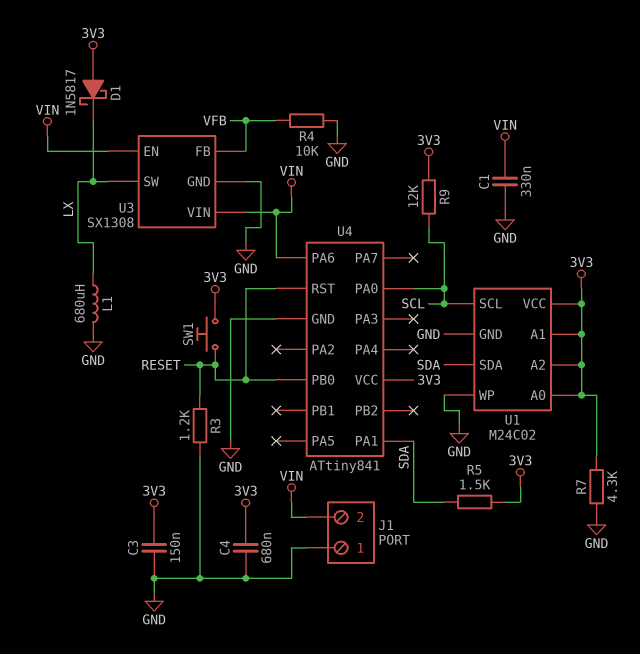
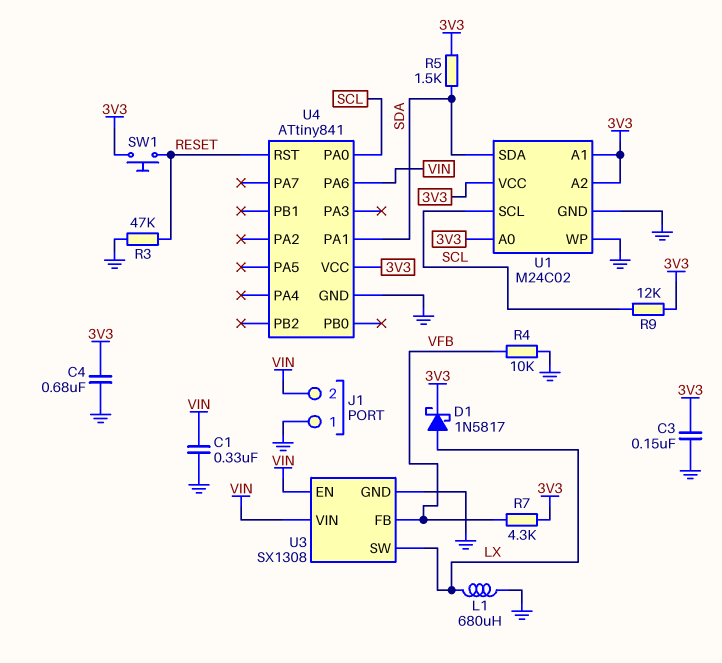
D1: schottky 1N5817 (A 3V3, K LX) -> schottky 1N5817 (A LX, K 3V3)
R3: 1.2k (GND, RESET) -> 47k (GND, RESET)
R7: 4.3k (3V3, GND) -> 4.3k (3V3, VFB)
U4 pin PB0: RESET -> none

